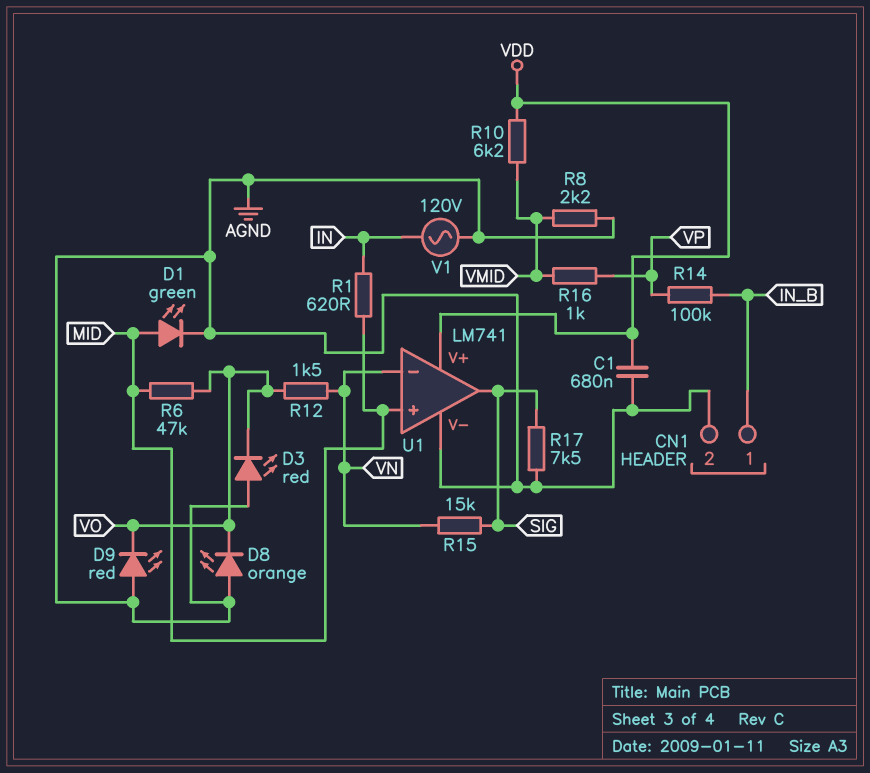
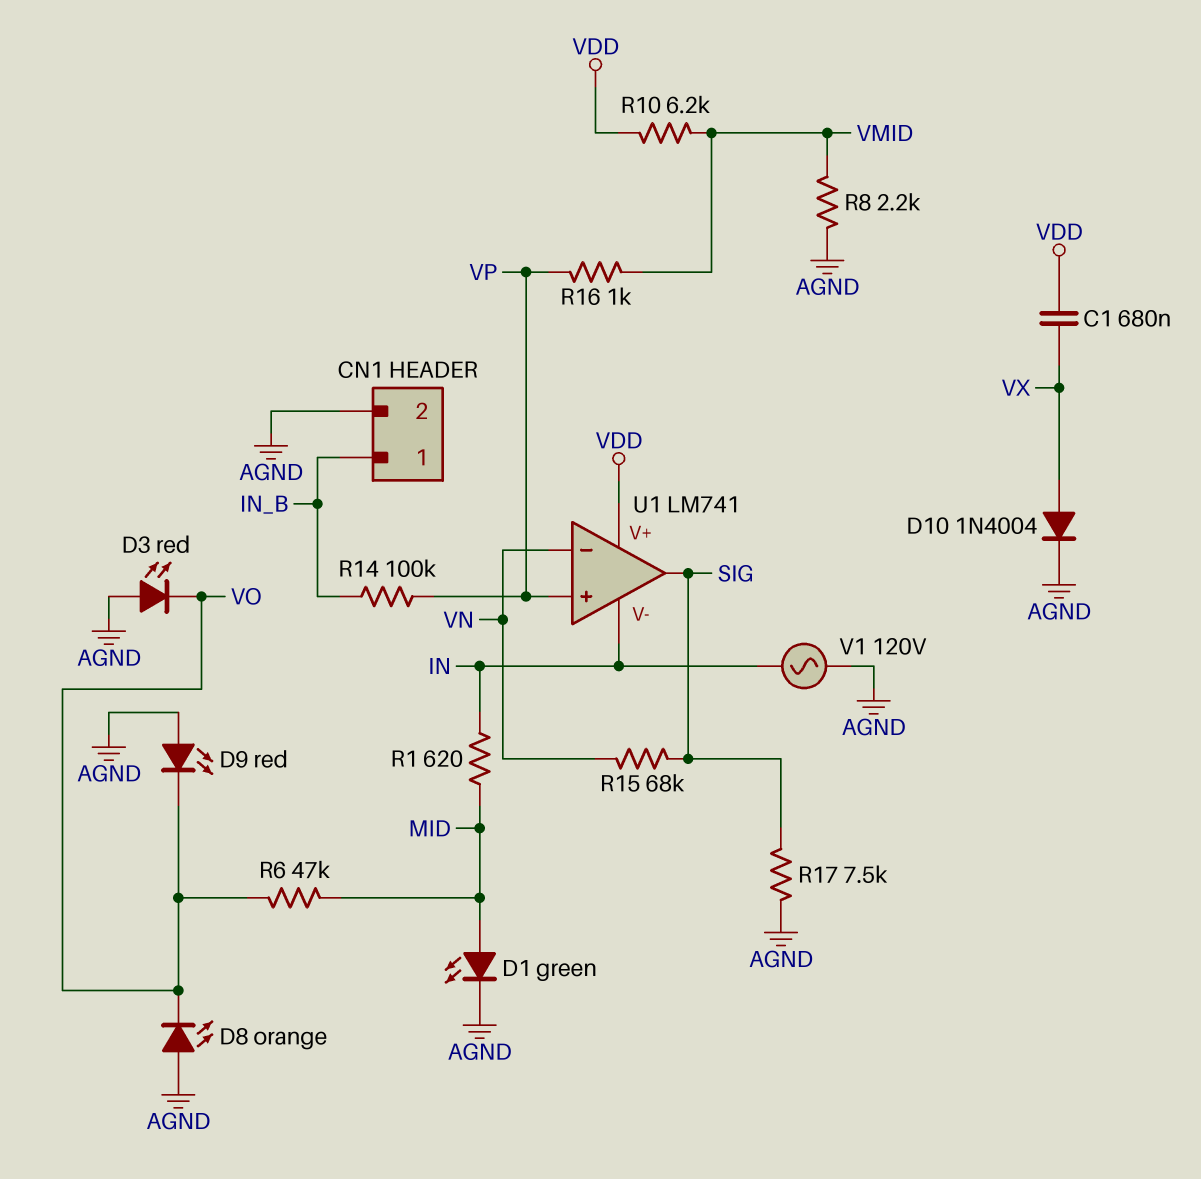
C1: 680nF (AGND, VDD) -> 680nF (VDD, VX)
D10: none -> diode 1N4004 (A VX, K AGND)
R12: 1.5k (VN, VO) -> none
R15: 15k (SIG, VN) -> 68k (SIG, VN)
U1 pin V-: AGND -> IN
U1 pin in+: MID -> VP

